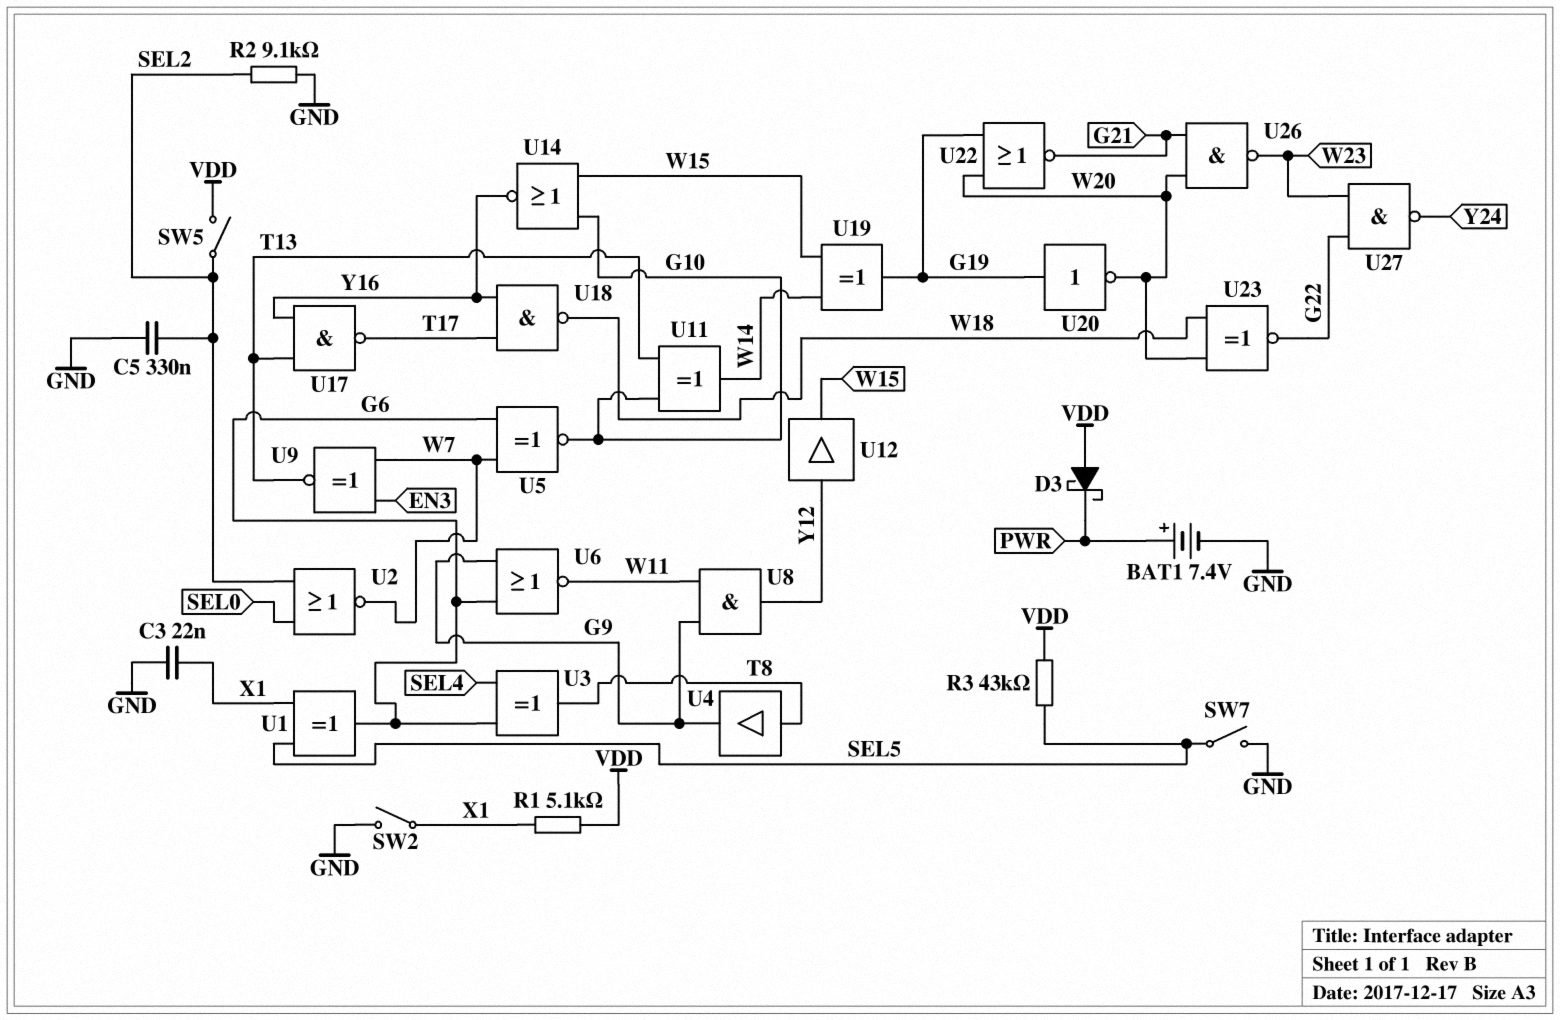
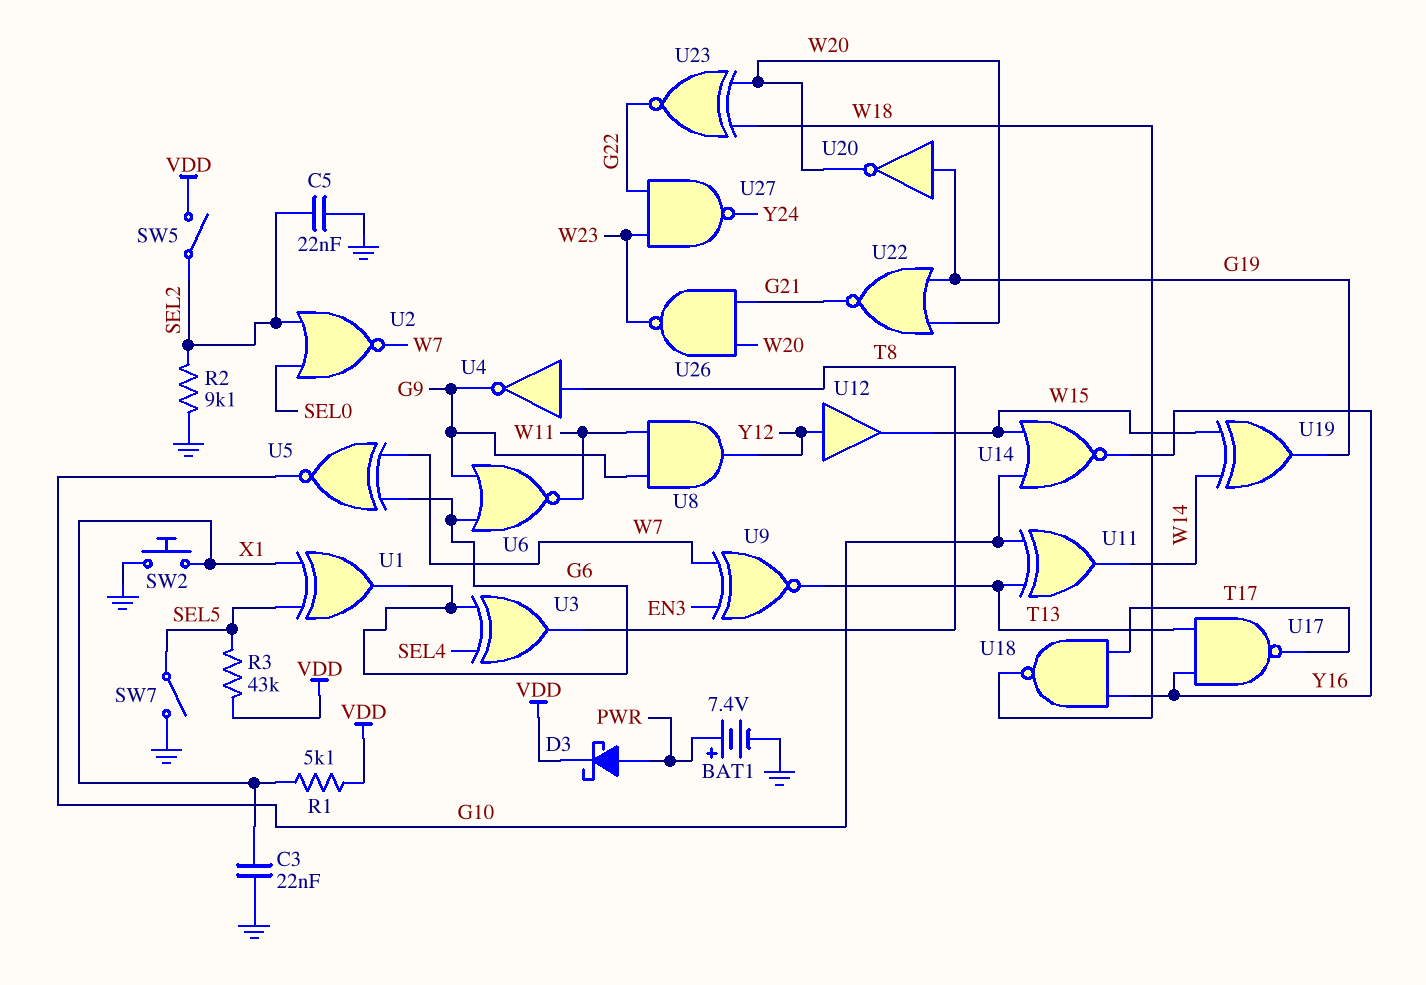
C5: 330nF (GND, SEL2) -> 22nF (GND, SEL2)
D3: schottky (A VDD, K PWR) -> schottky (A PWR, K VDD)
SW2: switch (GND, X1) -> button (GND, X1)
U4: buffer (in T8, out G9) -> NOT (in T8, out G9)

